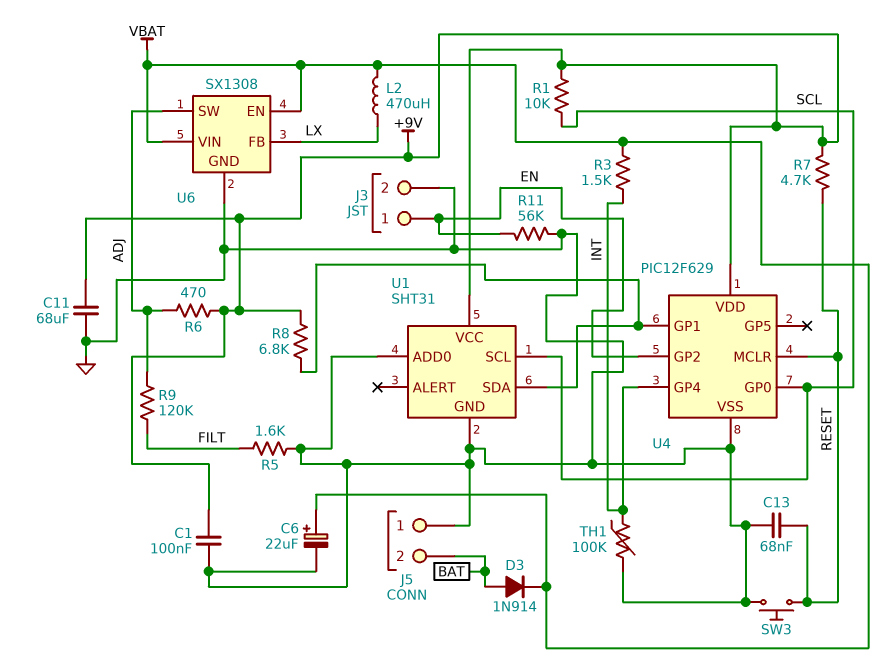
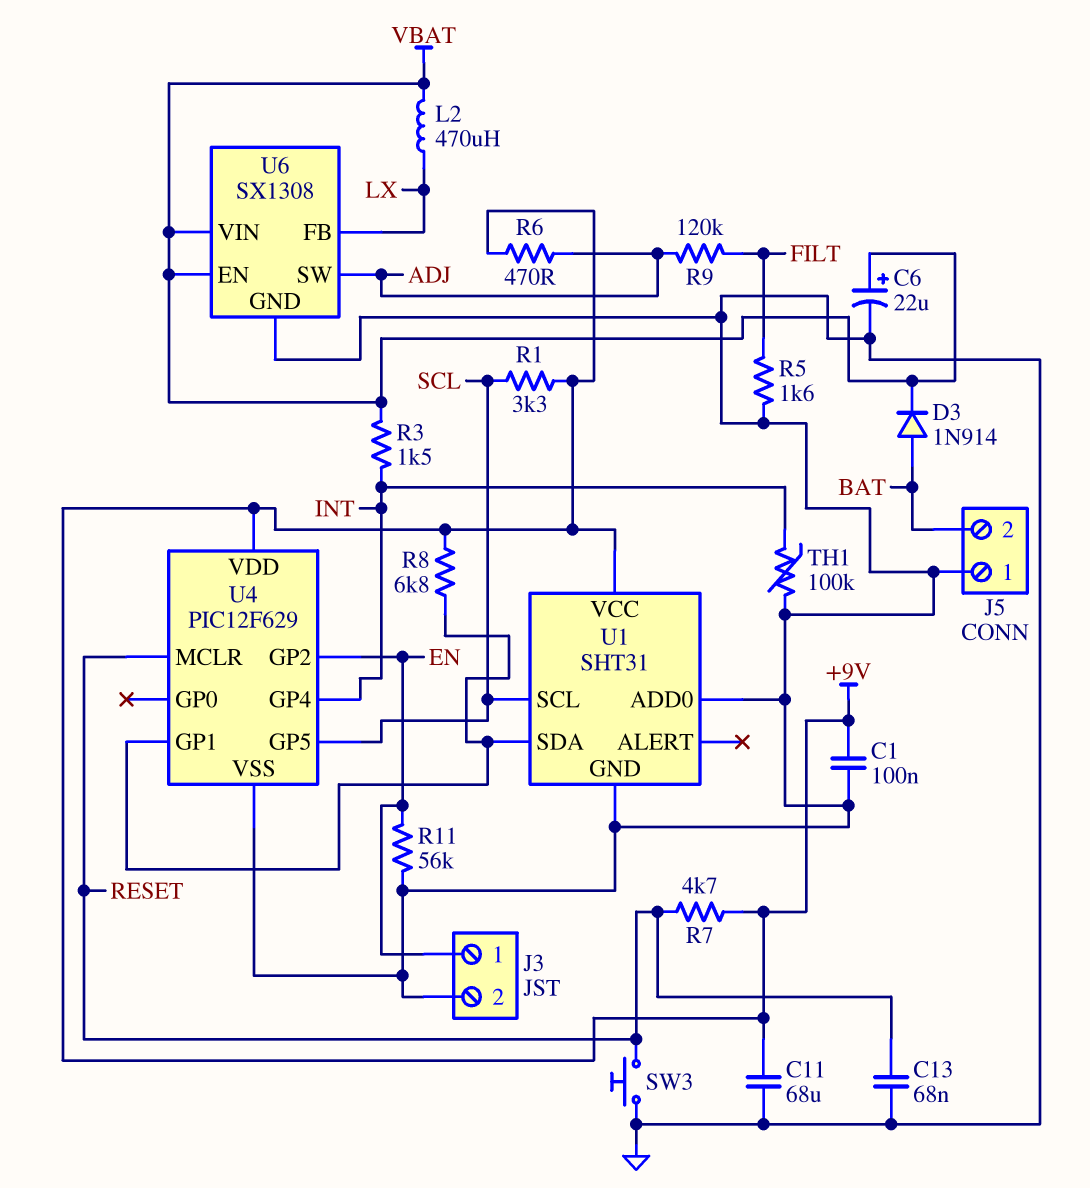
R1: 10k (+9V, SCL) -> 3.3k (+9V, SCL)
U4 pin GP0: SCL -> none
U4 pin GP5: none -> SCL

